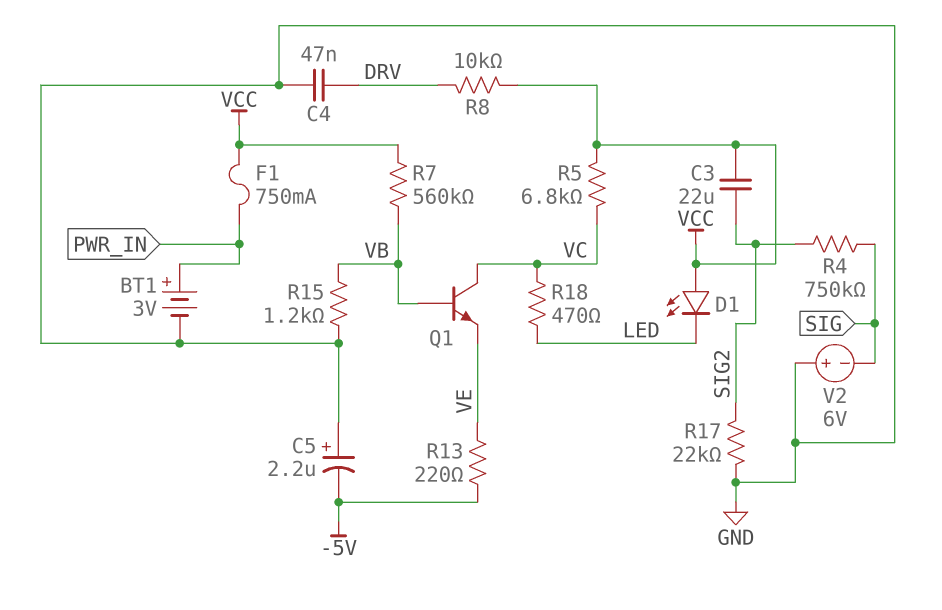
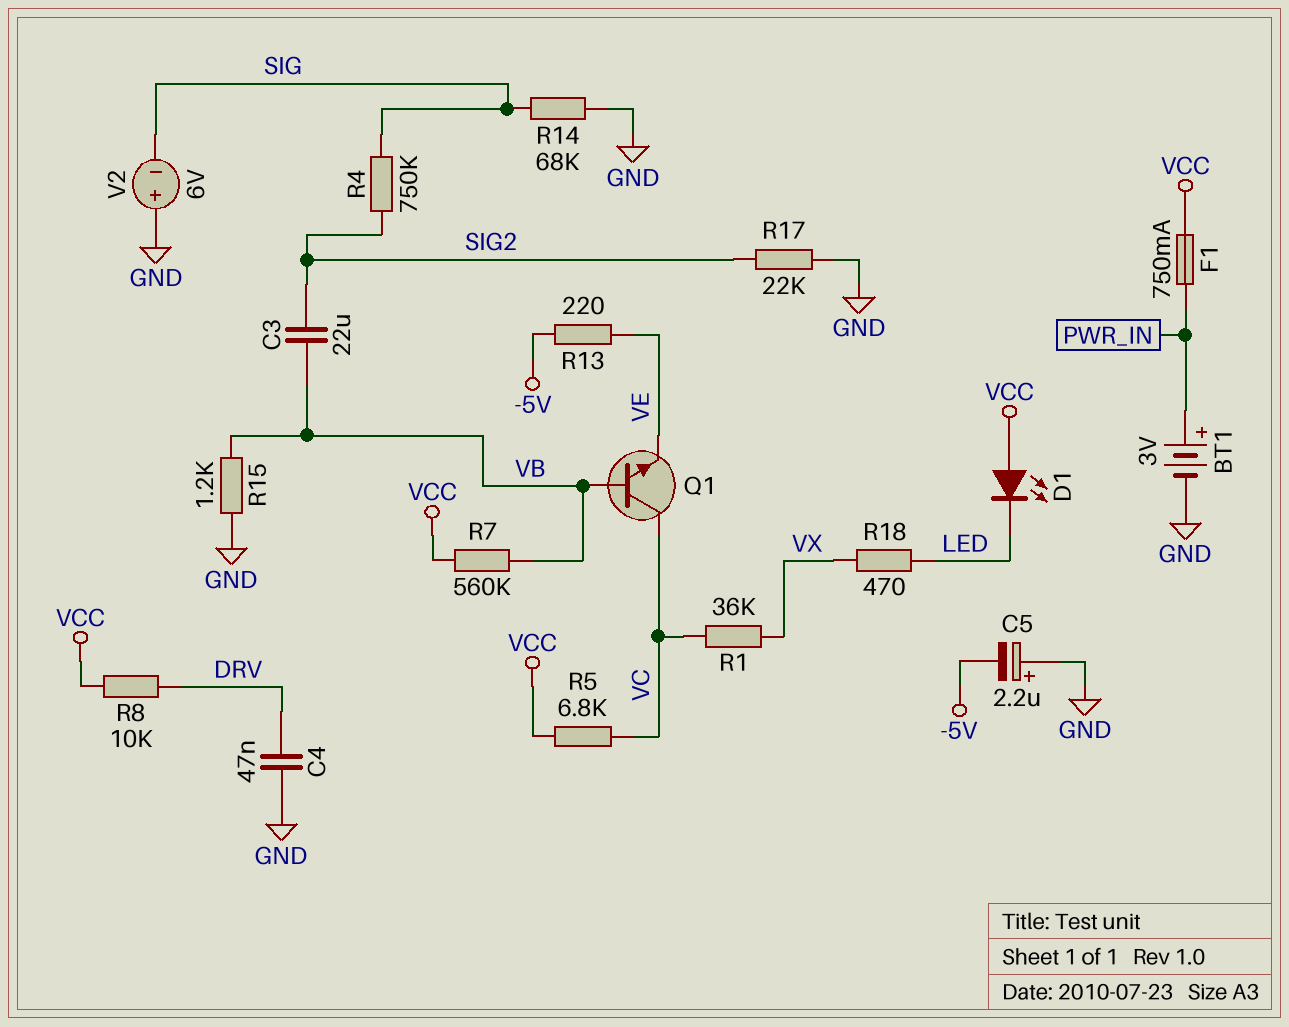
C3: 22uF (SIG2, VCC) -> 22uF (SIG2, VB)
R1: none -> 36k (VC, VX)
R14: none -> 68k (GND, SIG)
R18: 470 (LED, VC) -> 470 (LED, VX)

